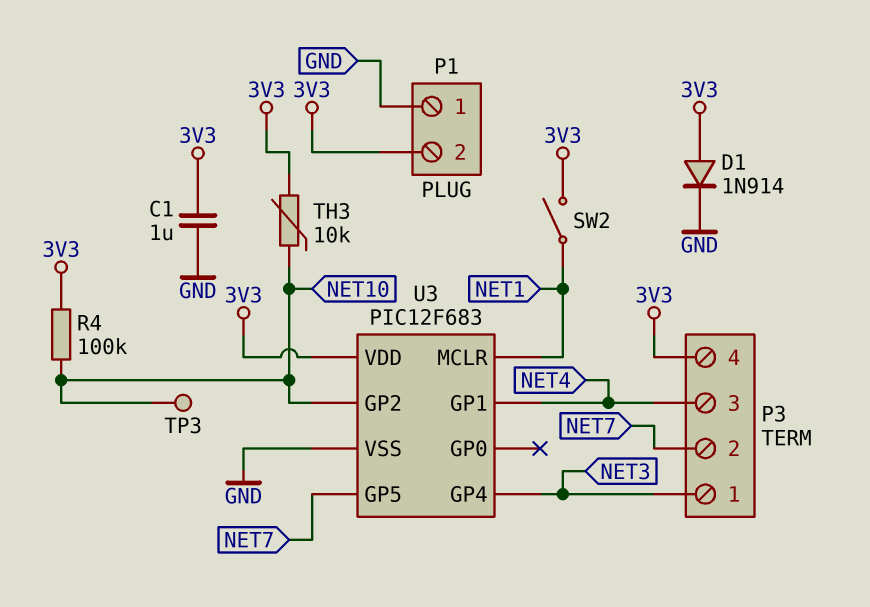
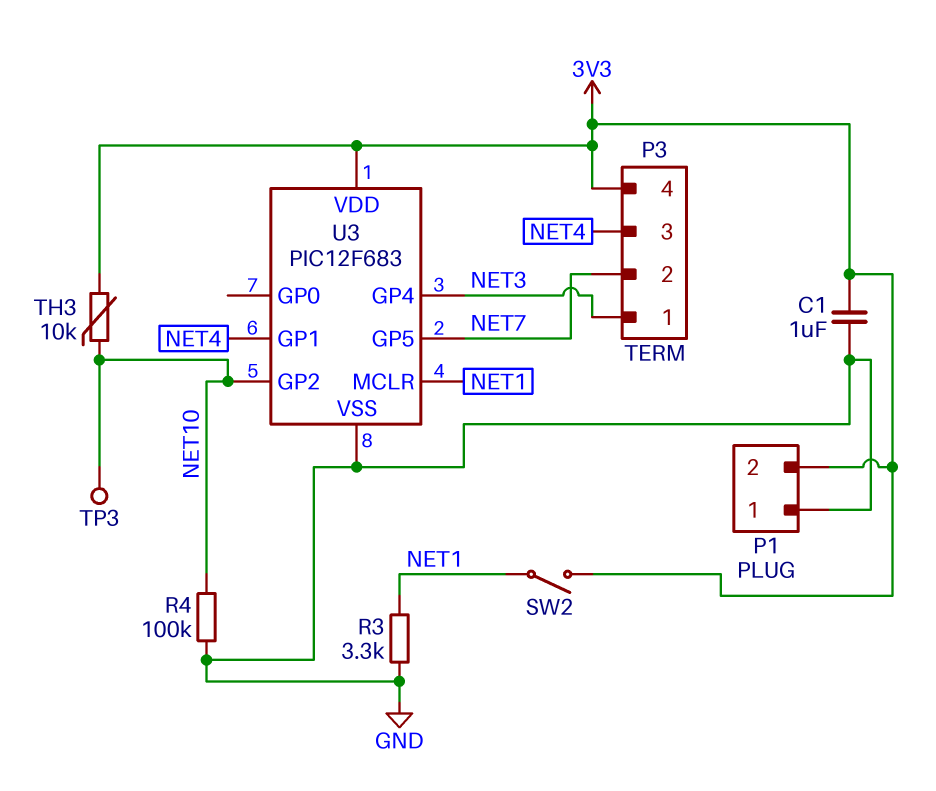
D1: diode 1N914 (A 3V3, K GND) -> none
R3: none -> 3.3k (GND, NET1)
R4: 100k (3V3, NET10) -> 100k (GND, NET10)

